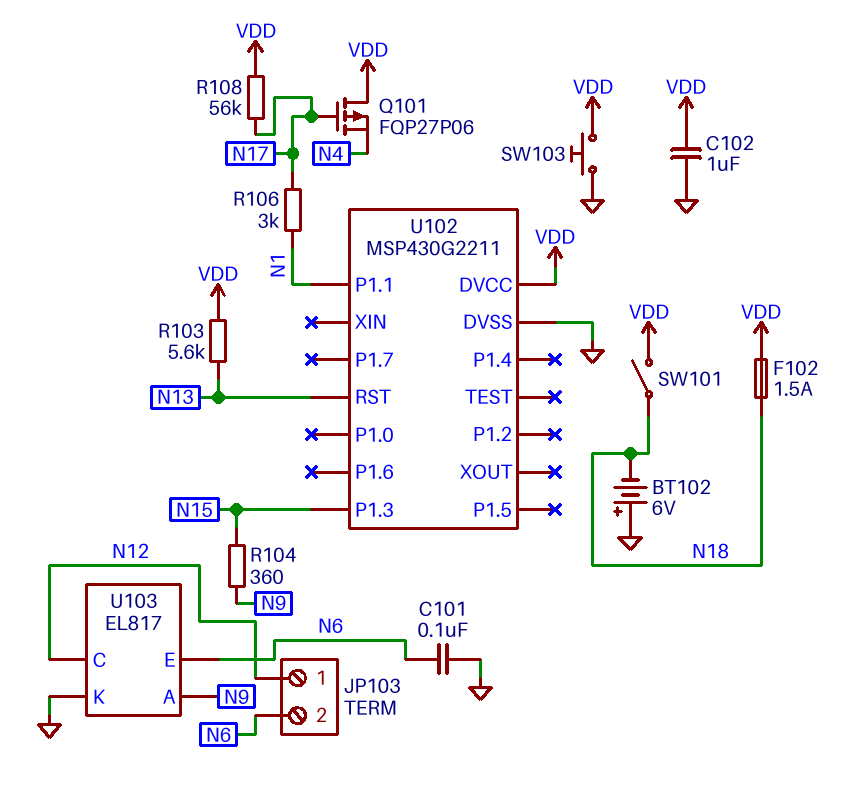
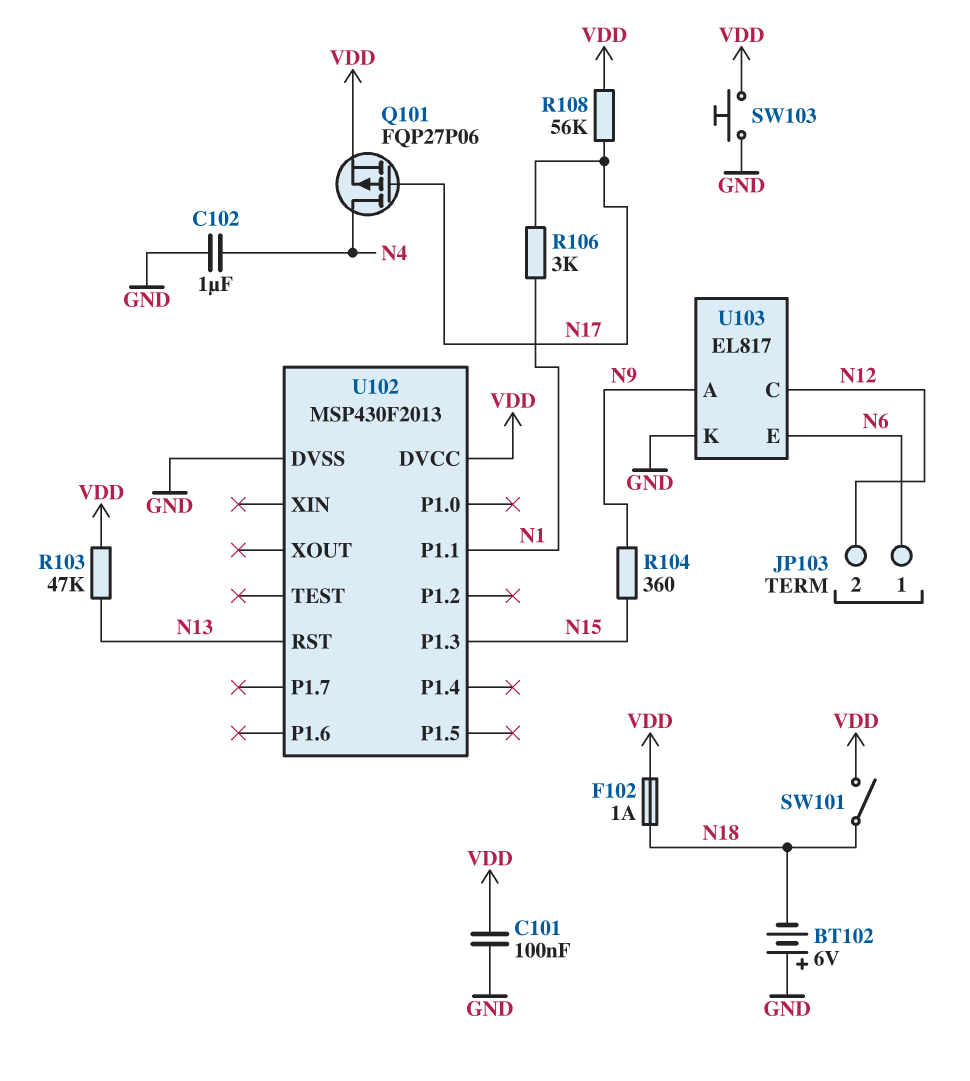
C101: 100nF (GND, N6) -> 100nF (GND, VDD)
C102: 1uF (GND, VDD) -> 1uF (GND, N4)
F102: 1.5A (N18, VDD) -> 1A (N18, VDD)
JP103 pin 1: N12 -> N6
JP103 pin 2: N6 -> N12
Q101: PMOS FQP27P06 (G N17, D VDD, S N4) -> PMOS FQP27P06 (G N17, D N4, S VDD)
R103: 5.6k (N13, VDD) -> 47k (N13, VDD)
U102: MSP430G2211 -> MSP430F2013

